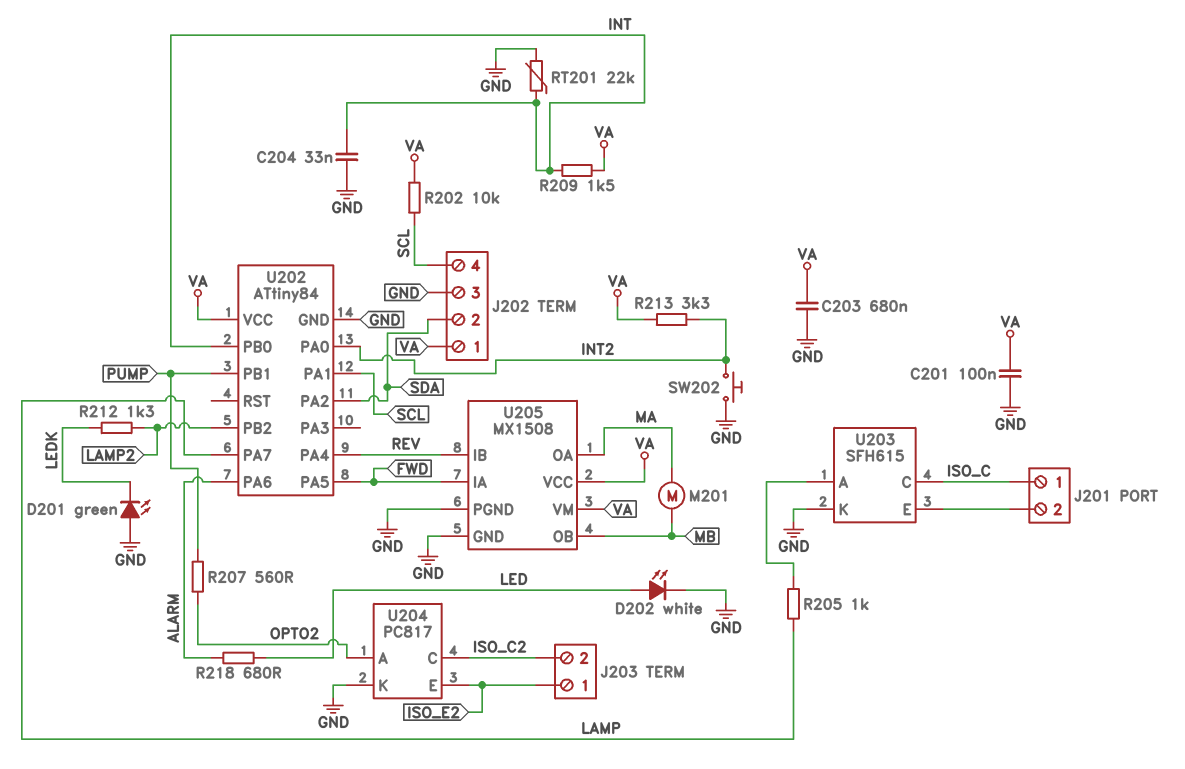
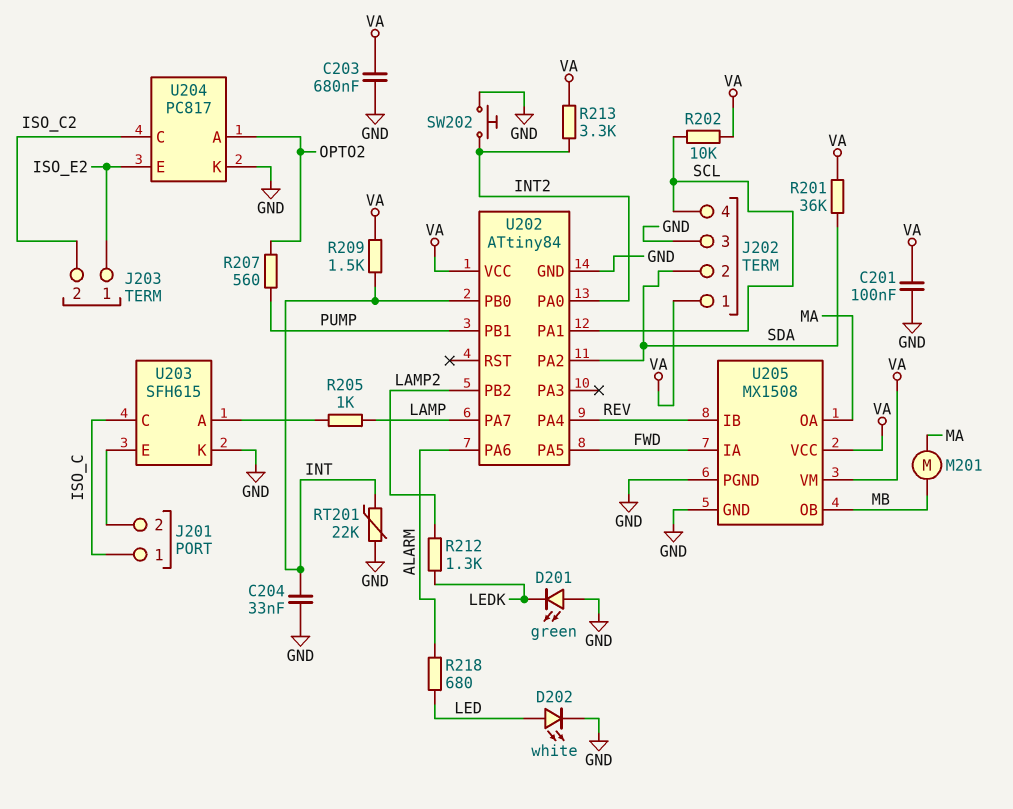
R201: none -> 36k (SDA, VA)

